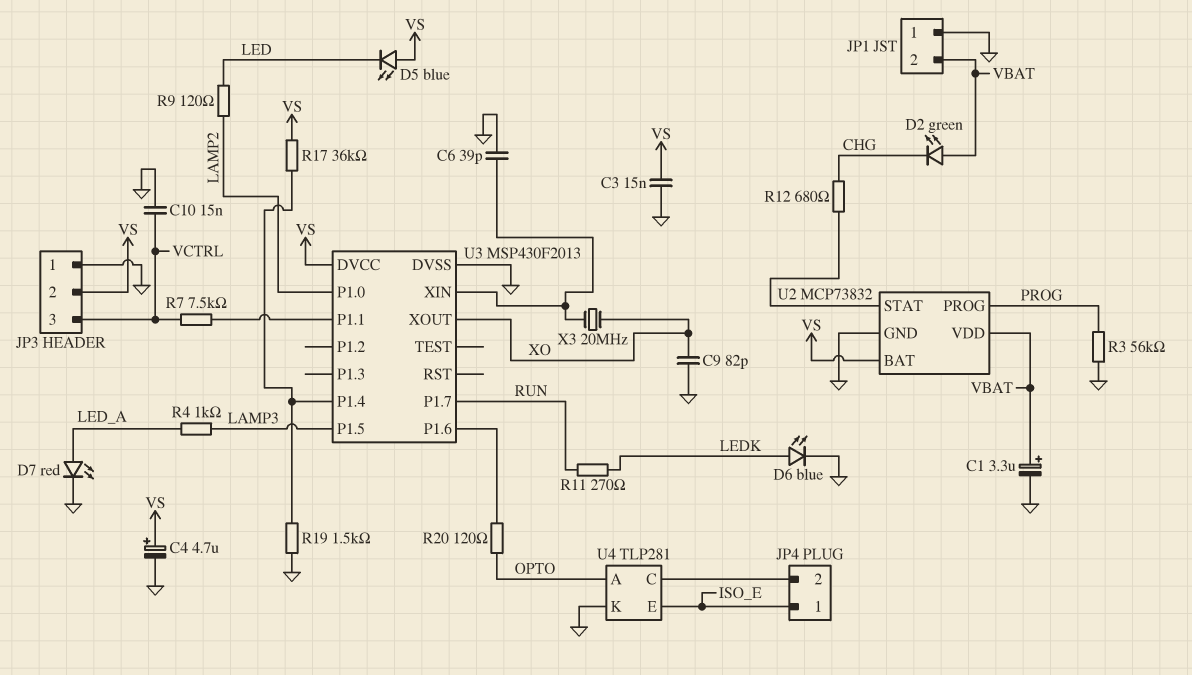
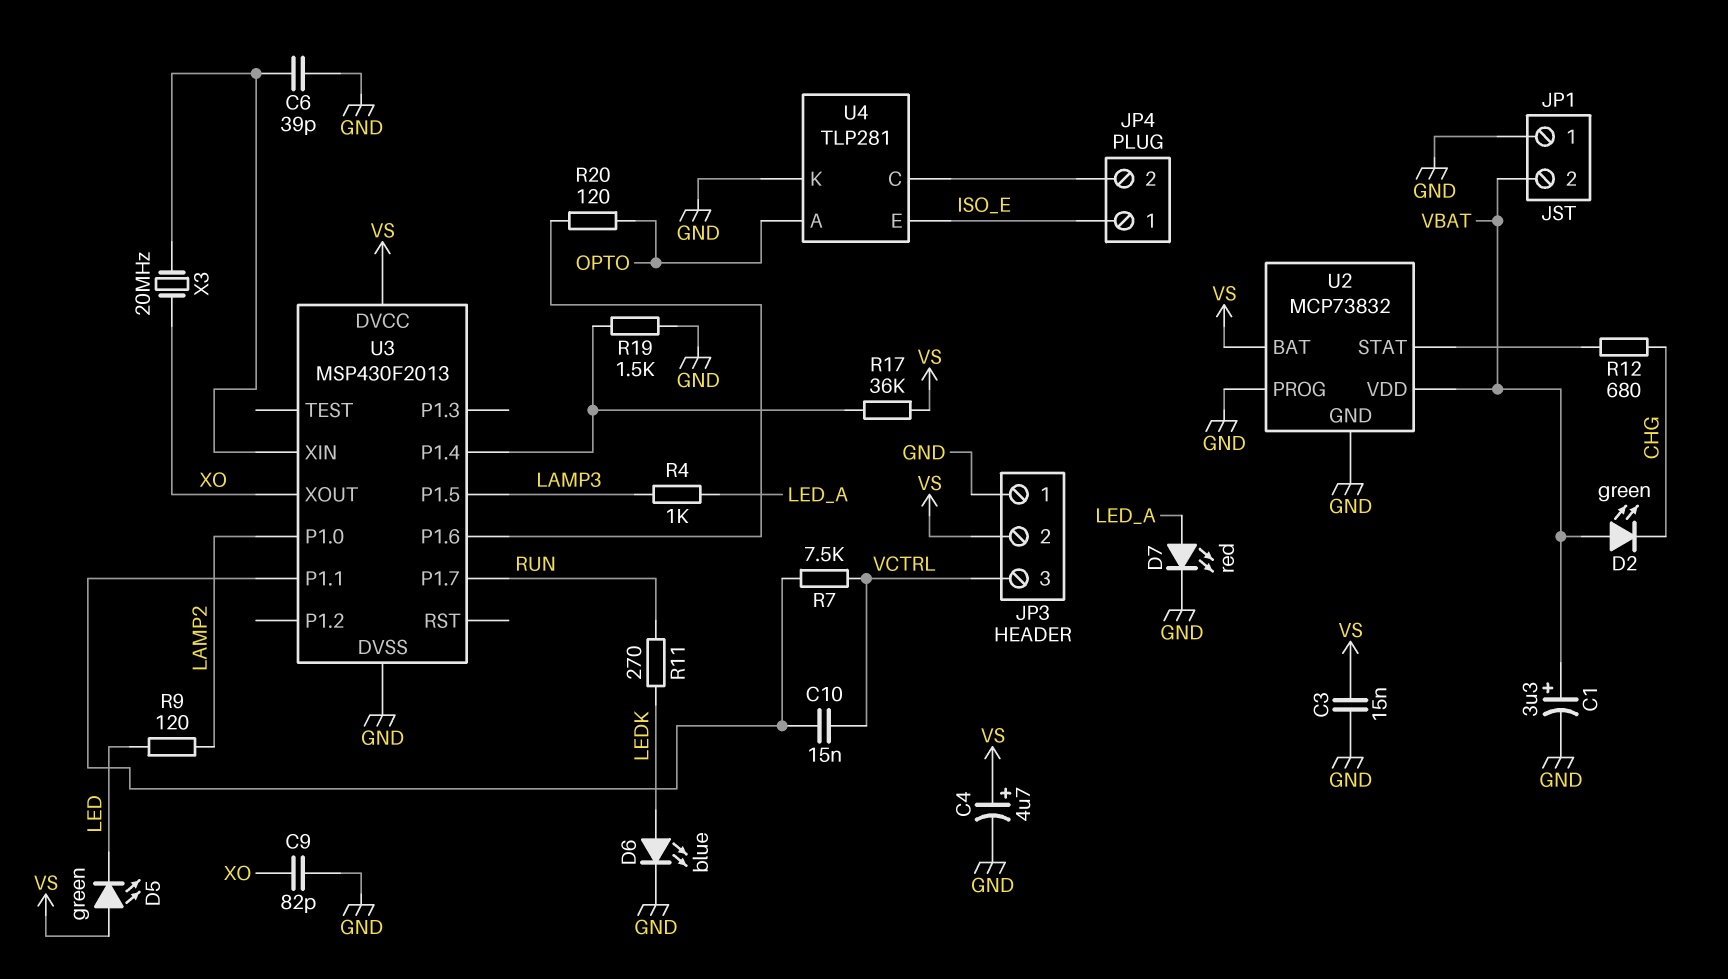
C10: 15nF (GND, VCTRL) -> 15nF (U3/P1.1, VCTRL)
D5: LED blue (A VS, K LED) -> LED green (A VS, K LED)
R3: 56k (GND, PROG) -> none
U2 pin PROG: PROG -> GND

